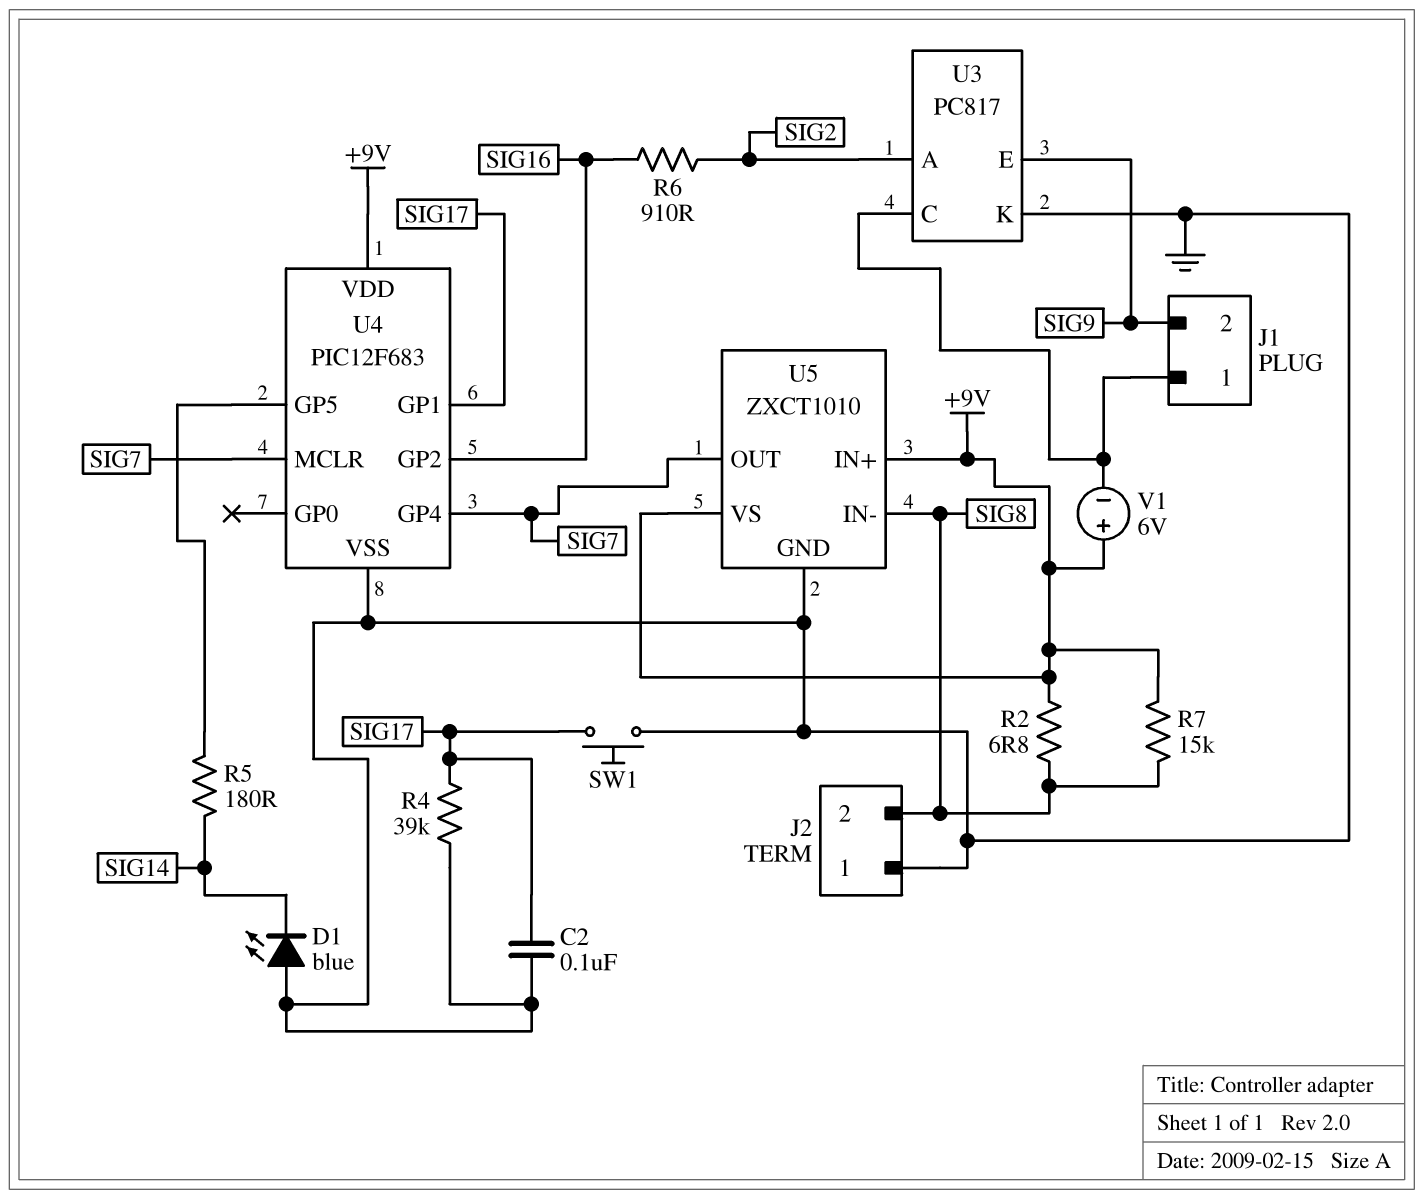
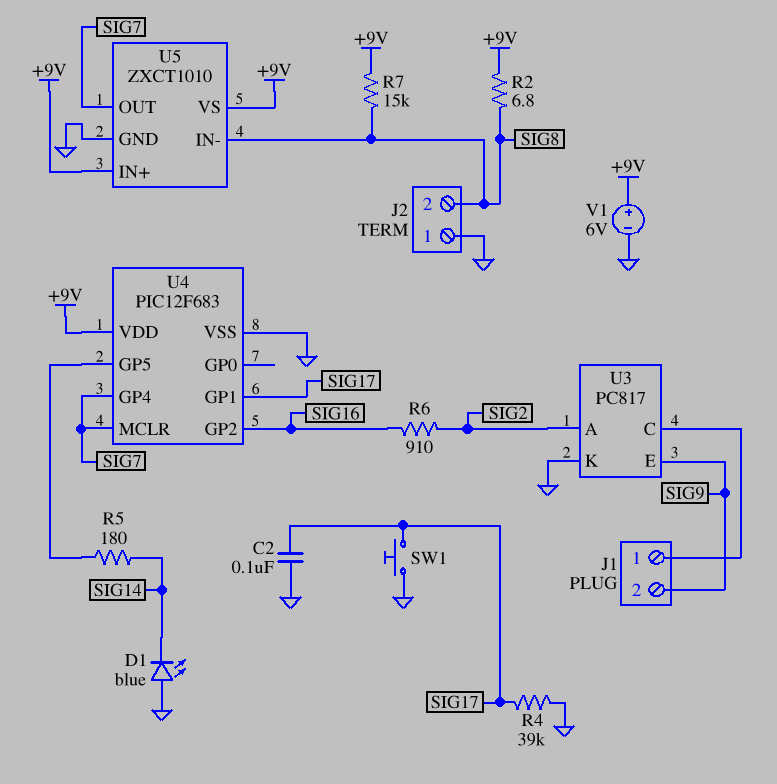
V1: 6V (plus +9V, minus J1/1) -> 6V (plus +9V, minus GND)

